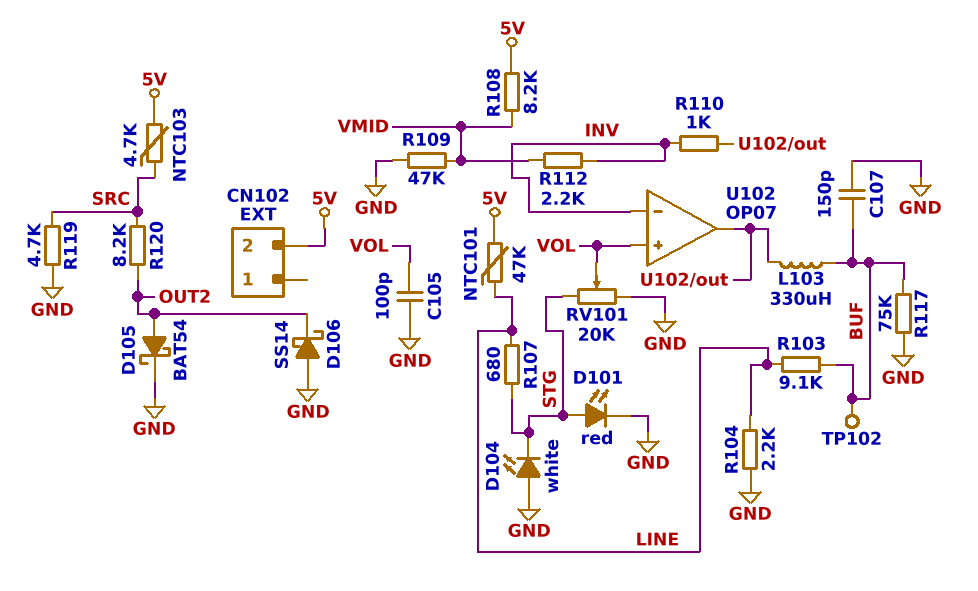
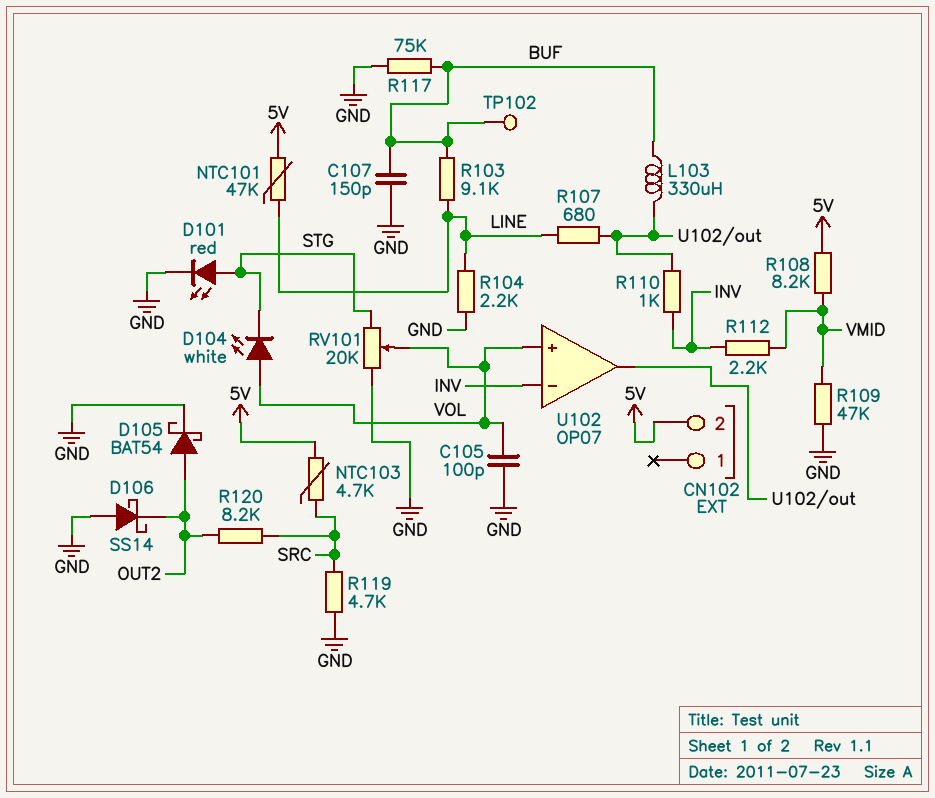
D104: LED white (A GND, K STG) -> LED white (A VOL, K STG)
R107: 680 (LINE, STG) -> 680 (LINE, U102/out)

